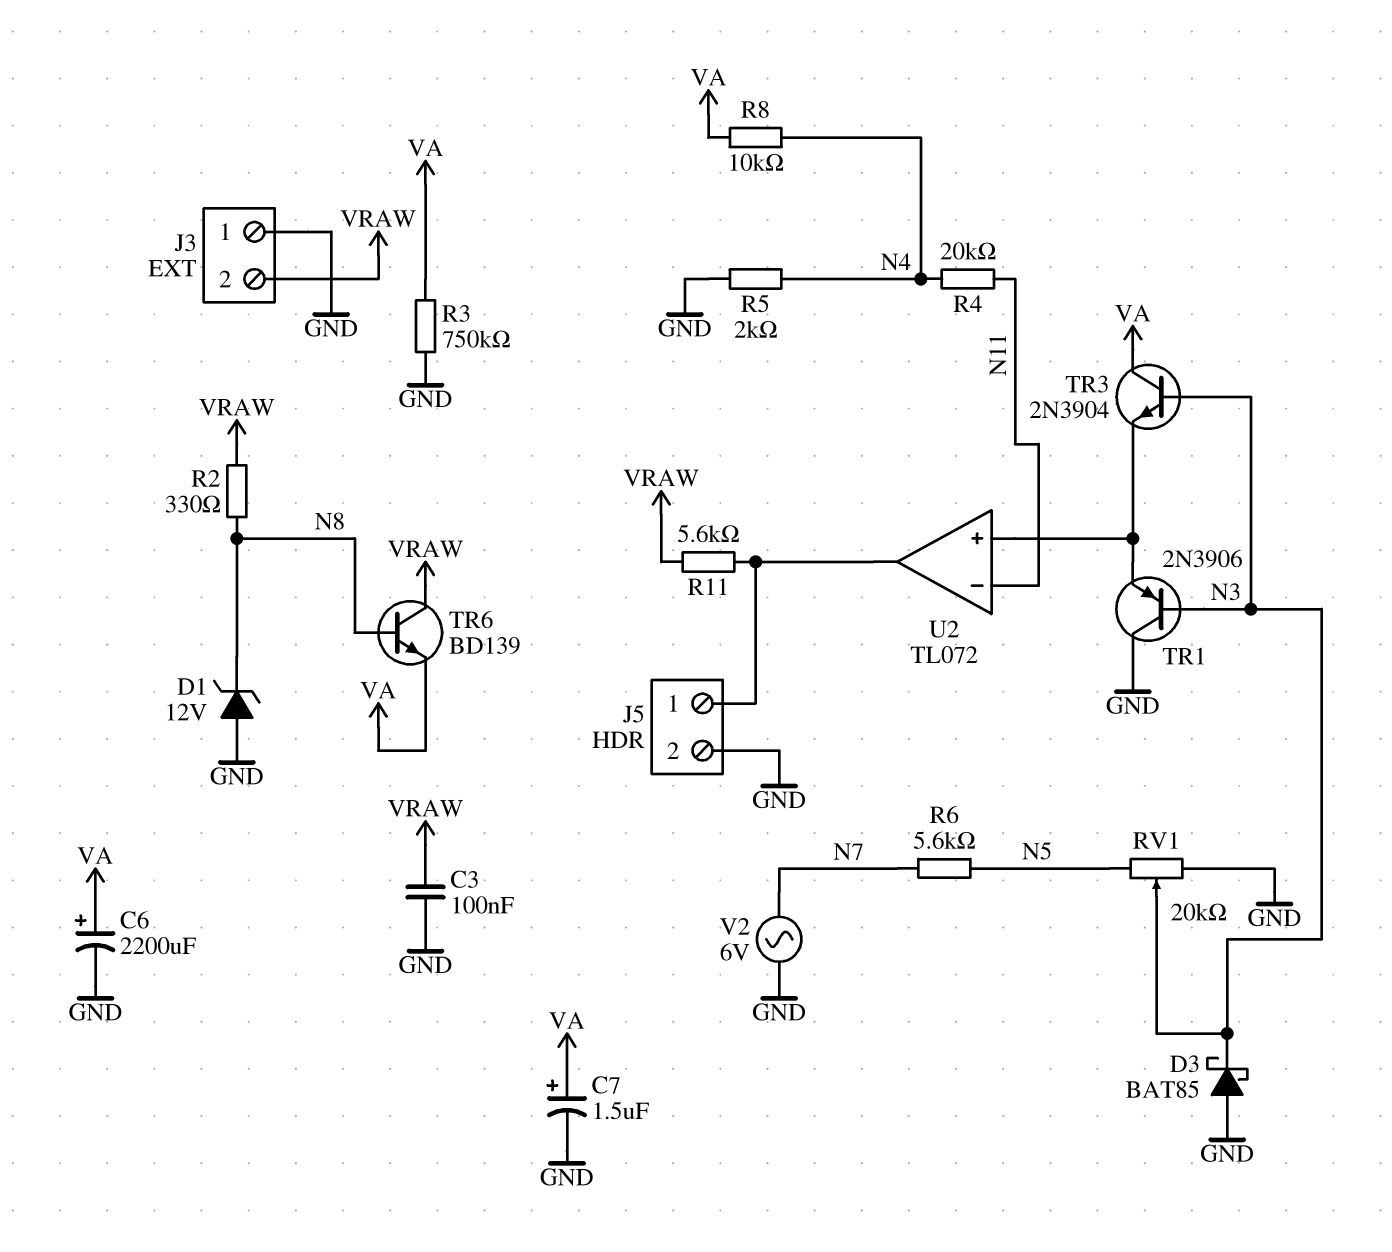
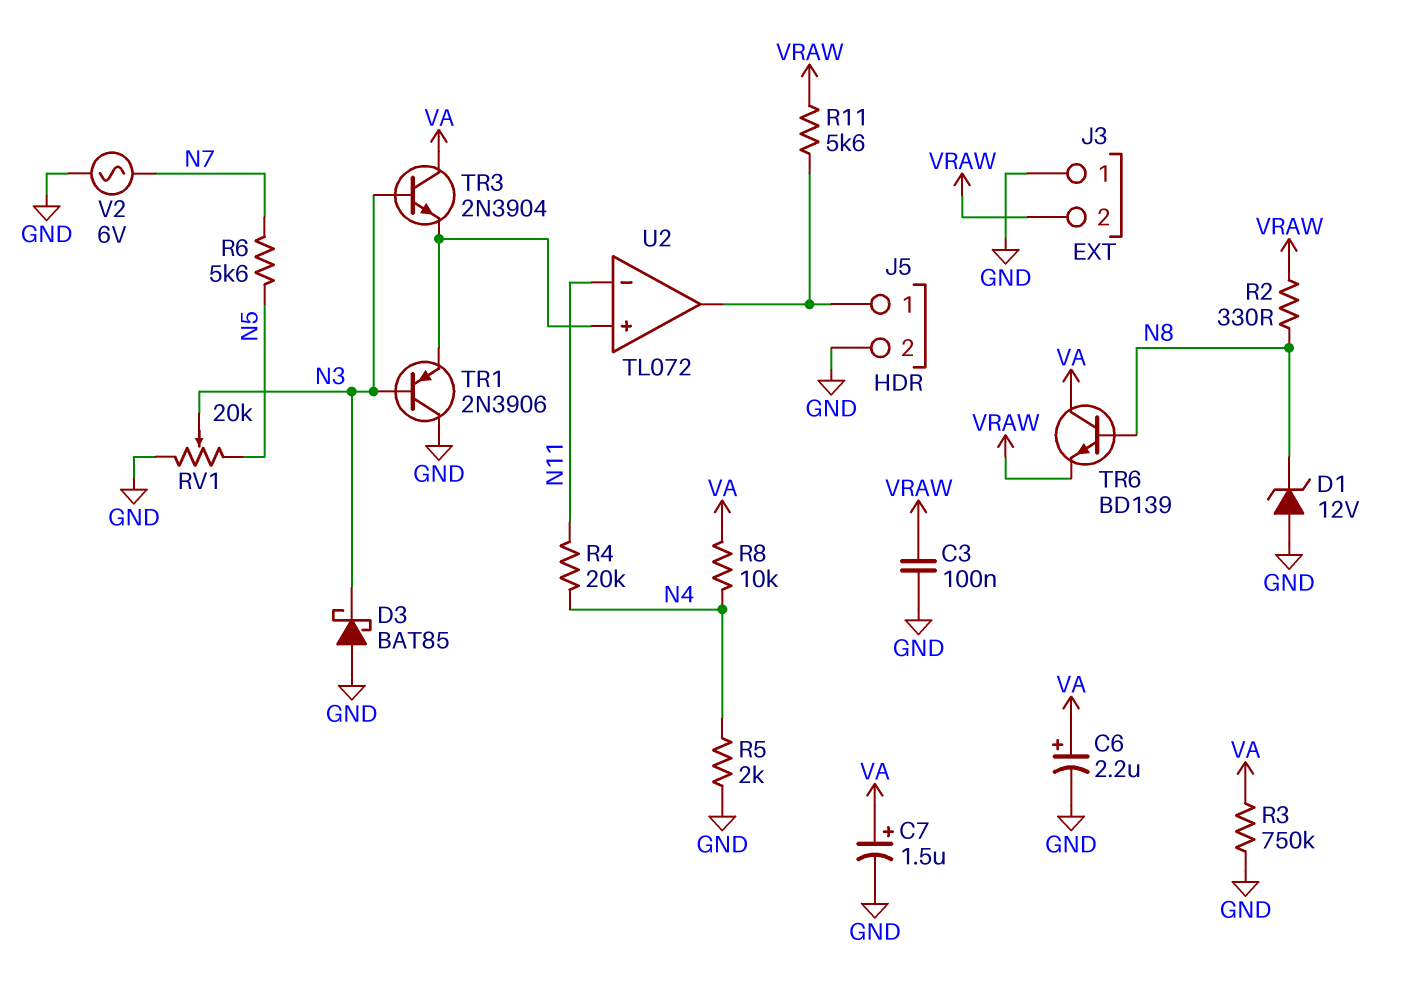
C6: 2200uF (plus VA, minus GND) -> 2.2uF (plus VA, minus GND)
TR6: NPN BD139 (B N8, C VRAW, E VA) -> NPN BD139 (B N8, C VA, E VRAW)

